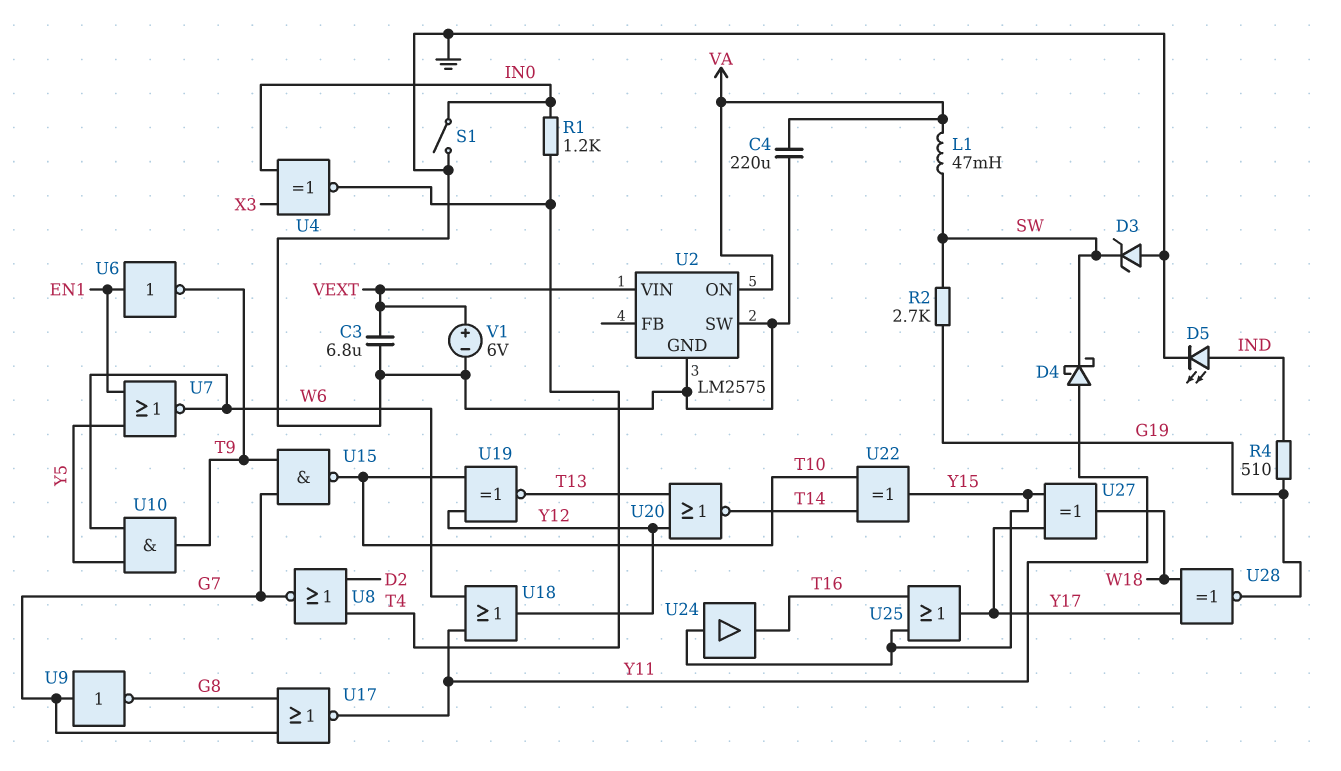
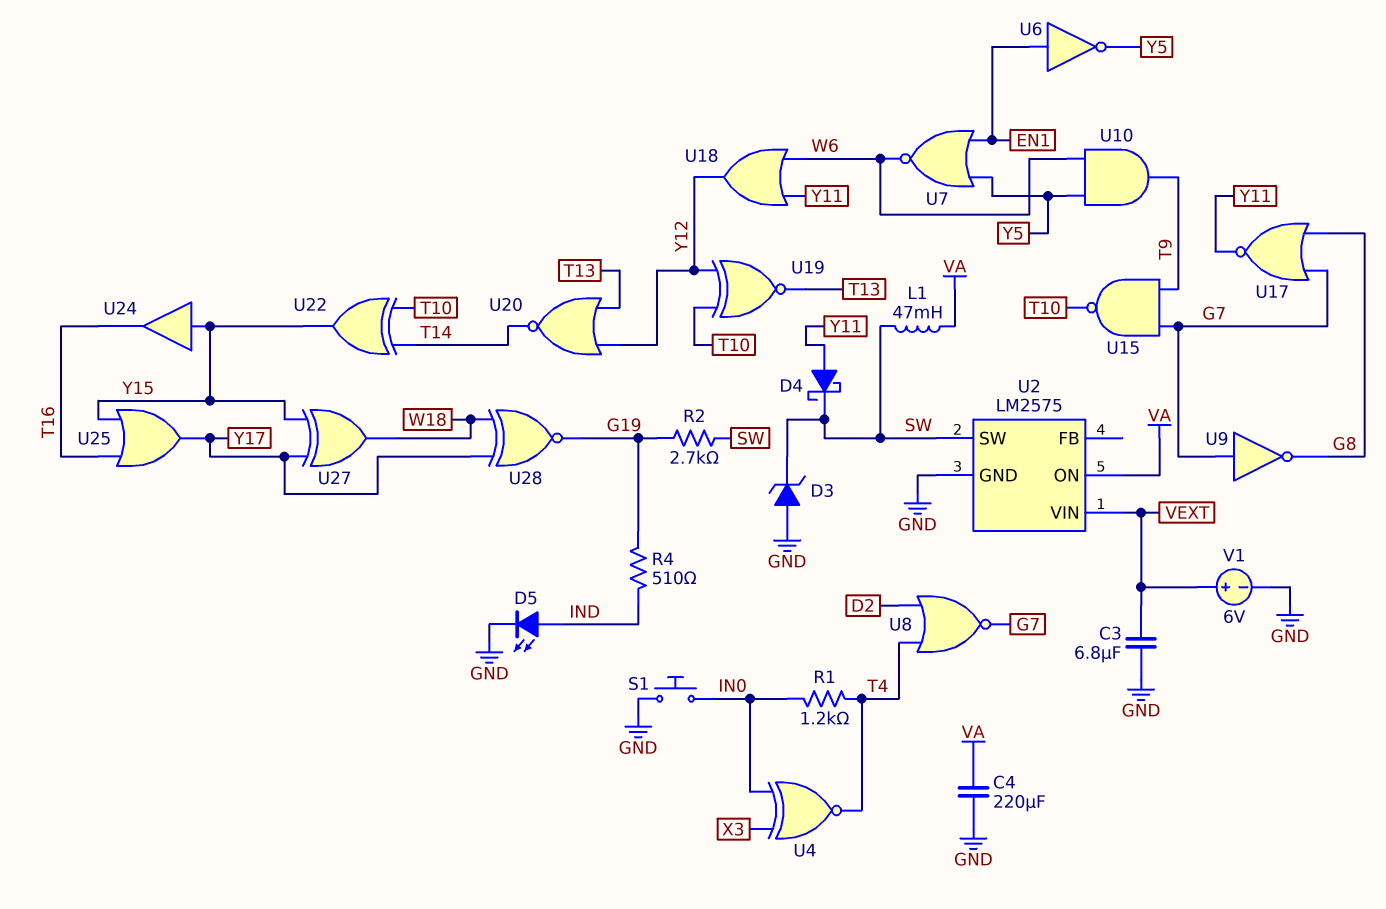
S1: switch (GND, IN0) -> button (GND, IN0)
U2 pin SW: GND -> SW
U6: NOT (in EN1, out T9) -> NOT (in EN1, out Y5)

